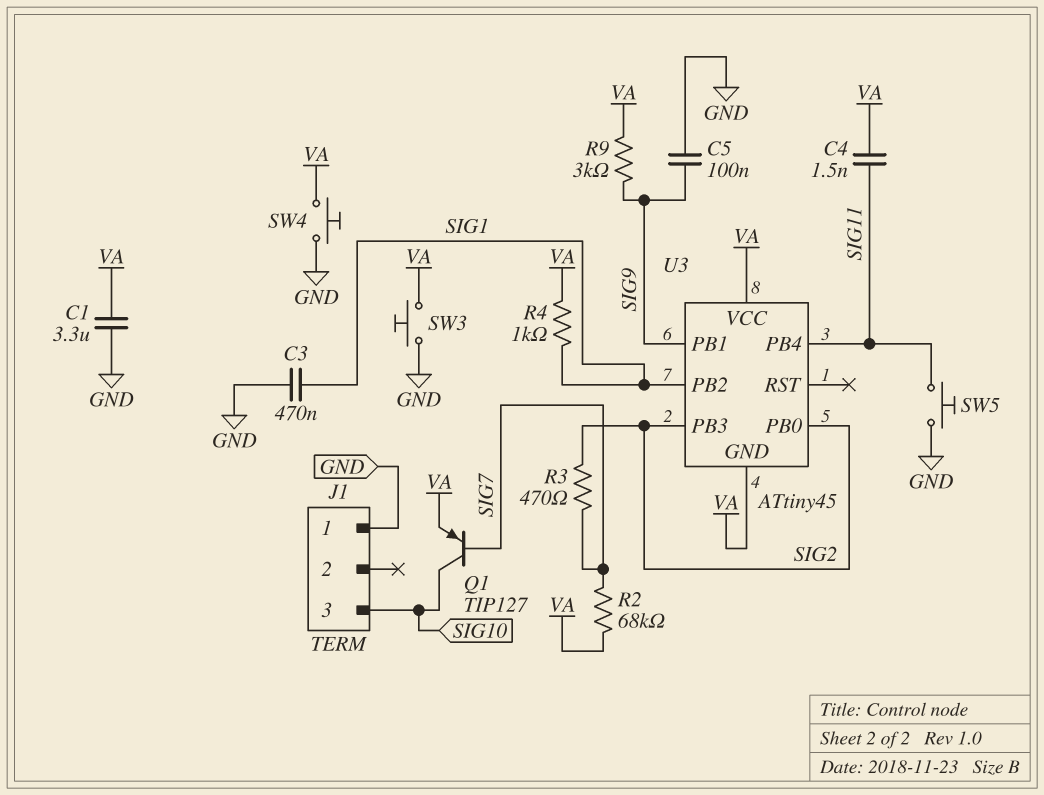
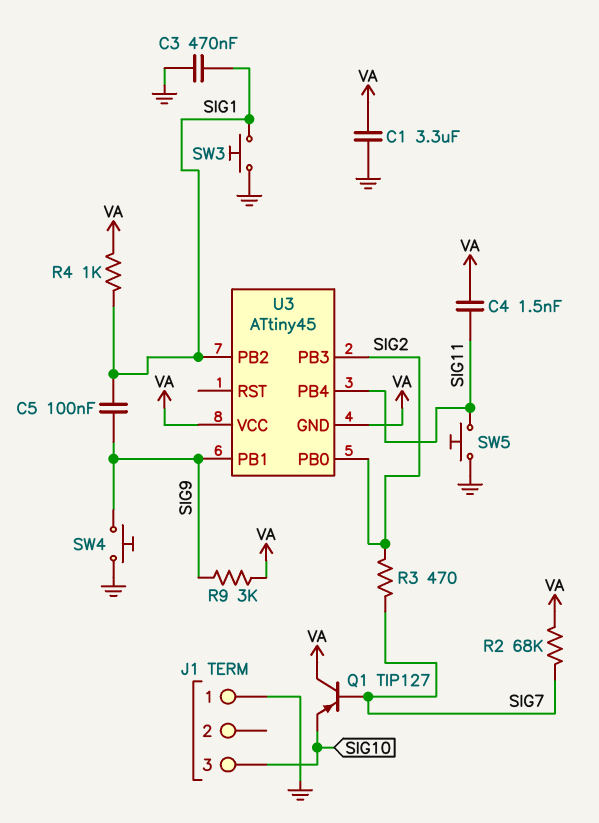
C5: 100nF (GND, SIG9) -> 100nF (SIG1, SIG9)
Q1: PNP TIP127 (B SIG7, C SIG10, E VA) -> PNP TIP127 (B SIG7, C VA, E SIG10)
SW3: button (GND, VA) -> button (GND, SIG1)
SW4: button (GND, VA) -> button (GND, SIG9)

